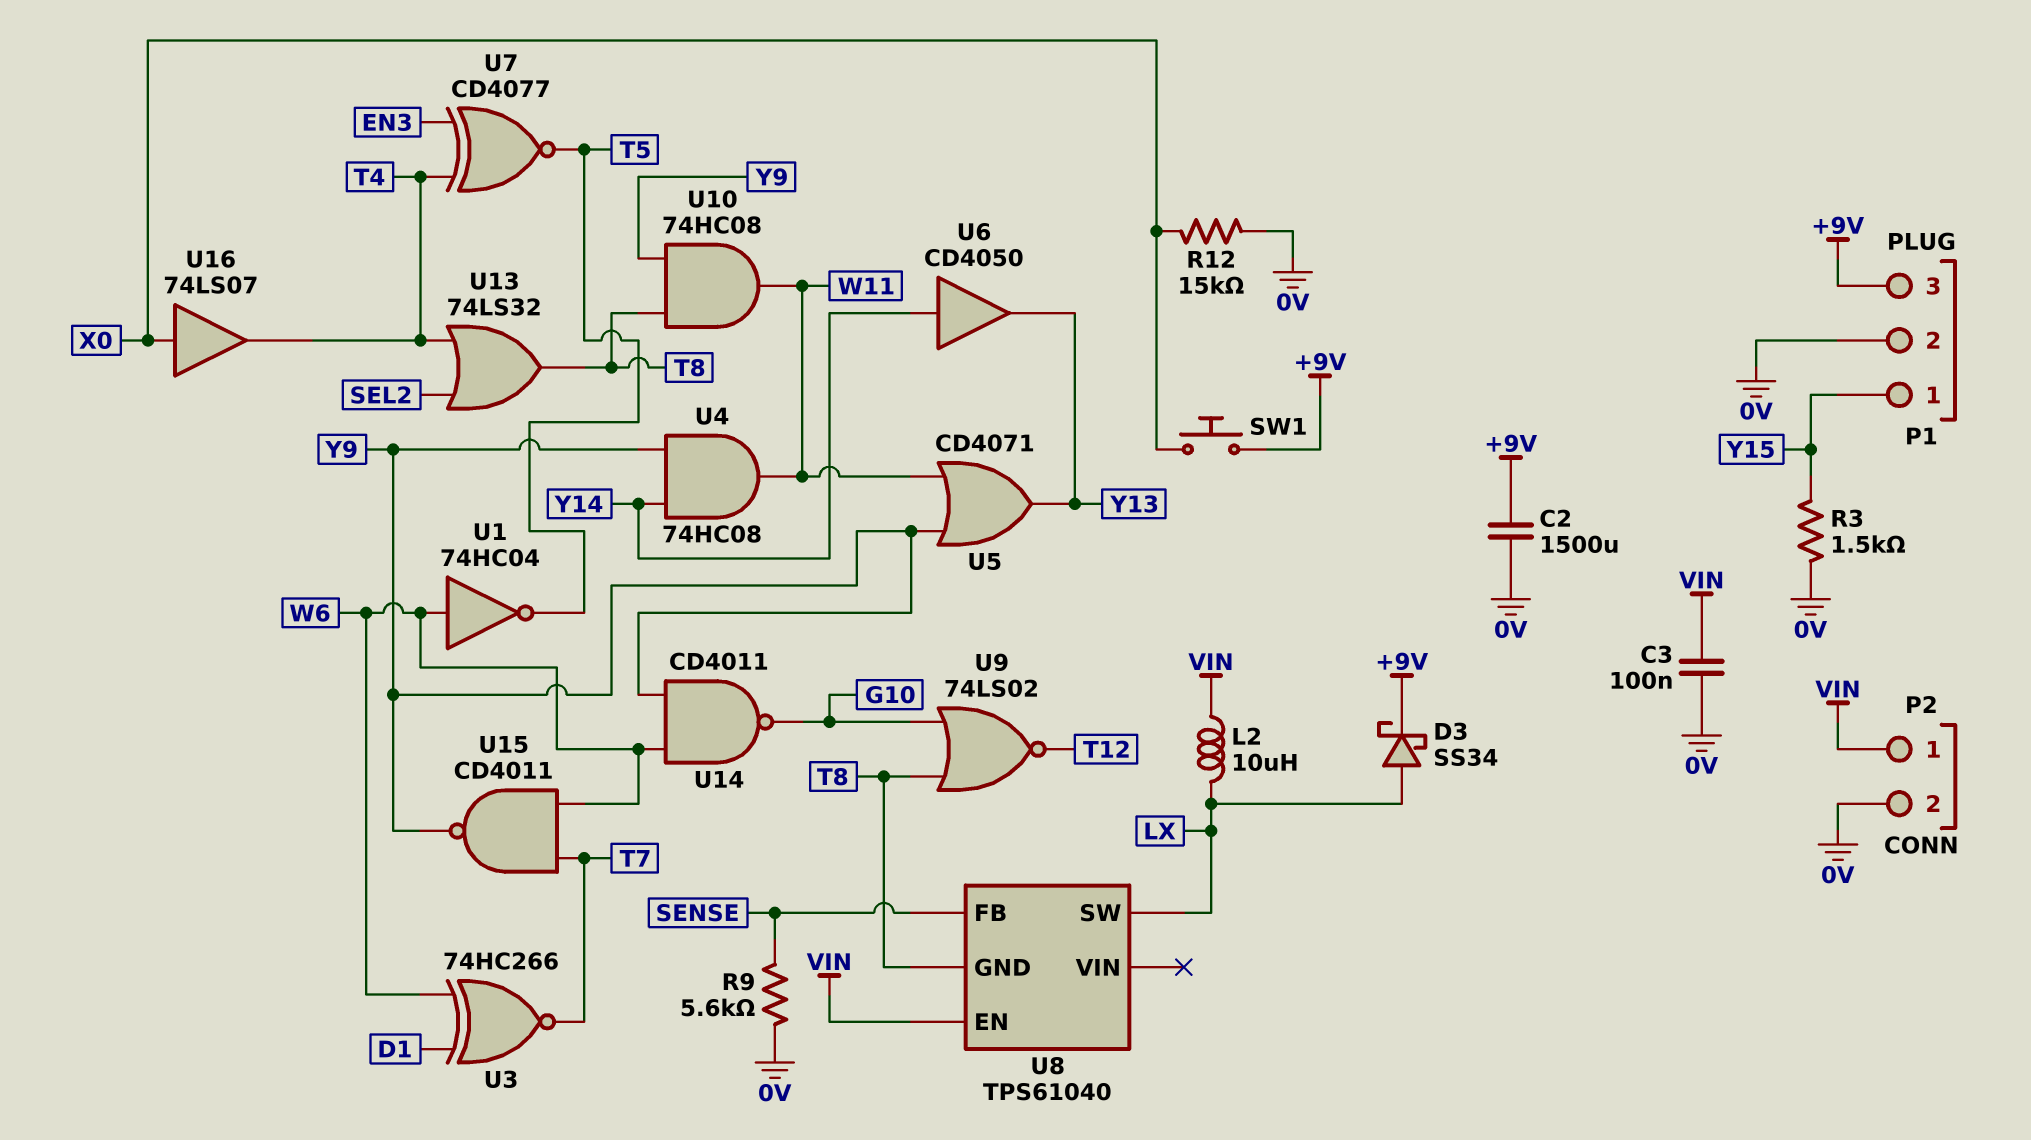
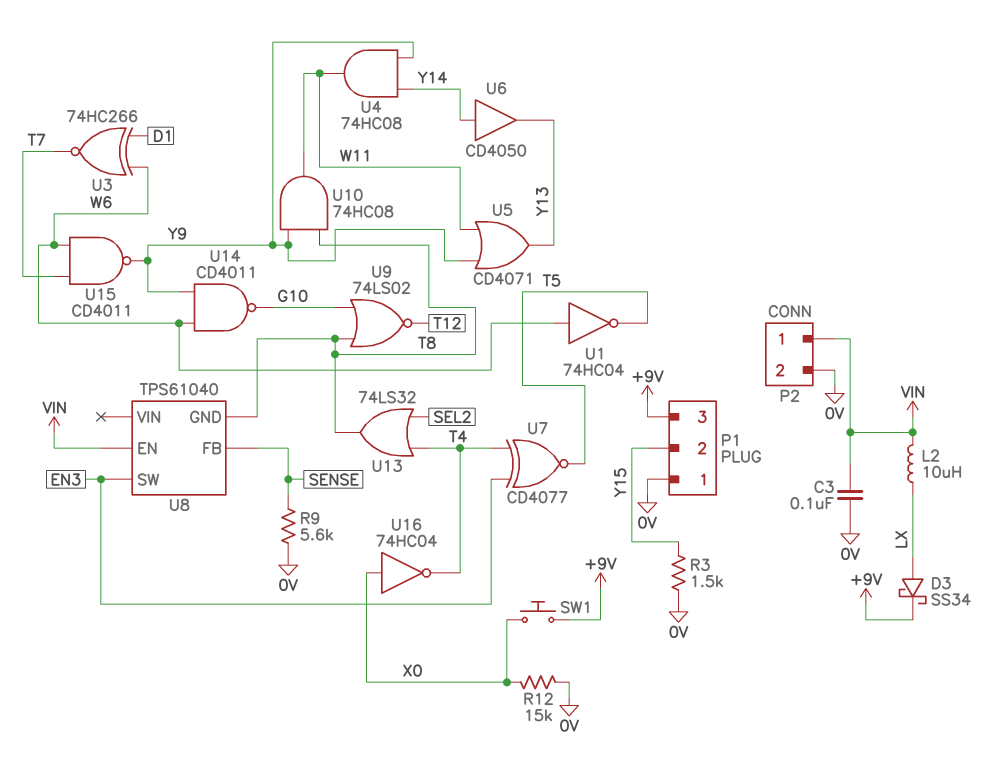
C2: 1500uF (+9V, 0V) -> none
P1 pin 1: Y15 -> 0V
P1 pin 2: 0V -> Y15
U8 pin SW: LX -> EN3
U16: buffer 74LS07 (in X0, out T4) -> NOT 74HC04 (in X0, out T4)

